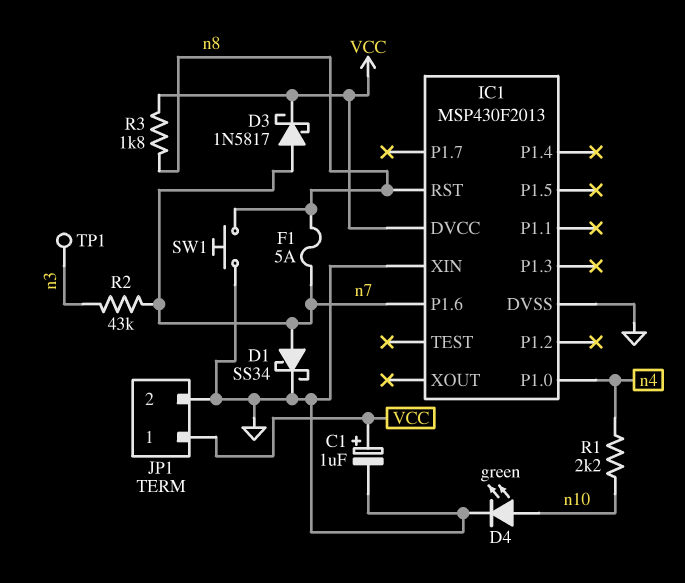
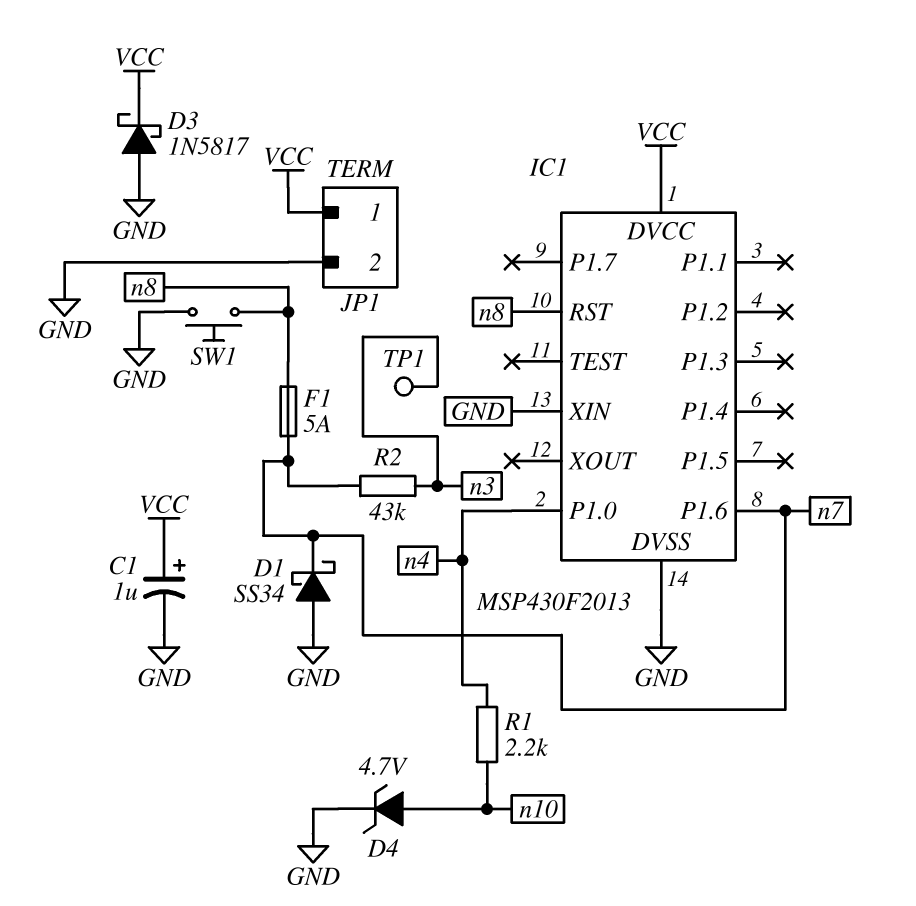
D1: schottky SS34 (A n7, K GND) -> schottky SS34 (A GND, K n7)
D3: schottky 1N5817 (A n7, K VCC) -> schottky 1N5817 (A GND, K VCC)
D4: LED green (A n10, K GND) -> zener 4.7V (A n10, K GND)
R3: 1.8k (VCC, n8) -> none

